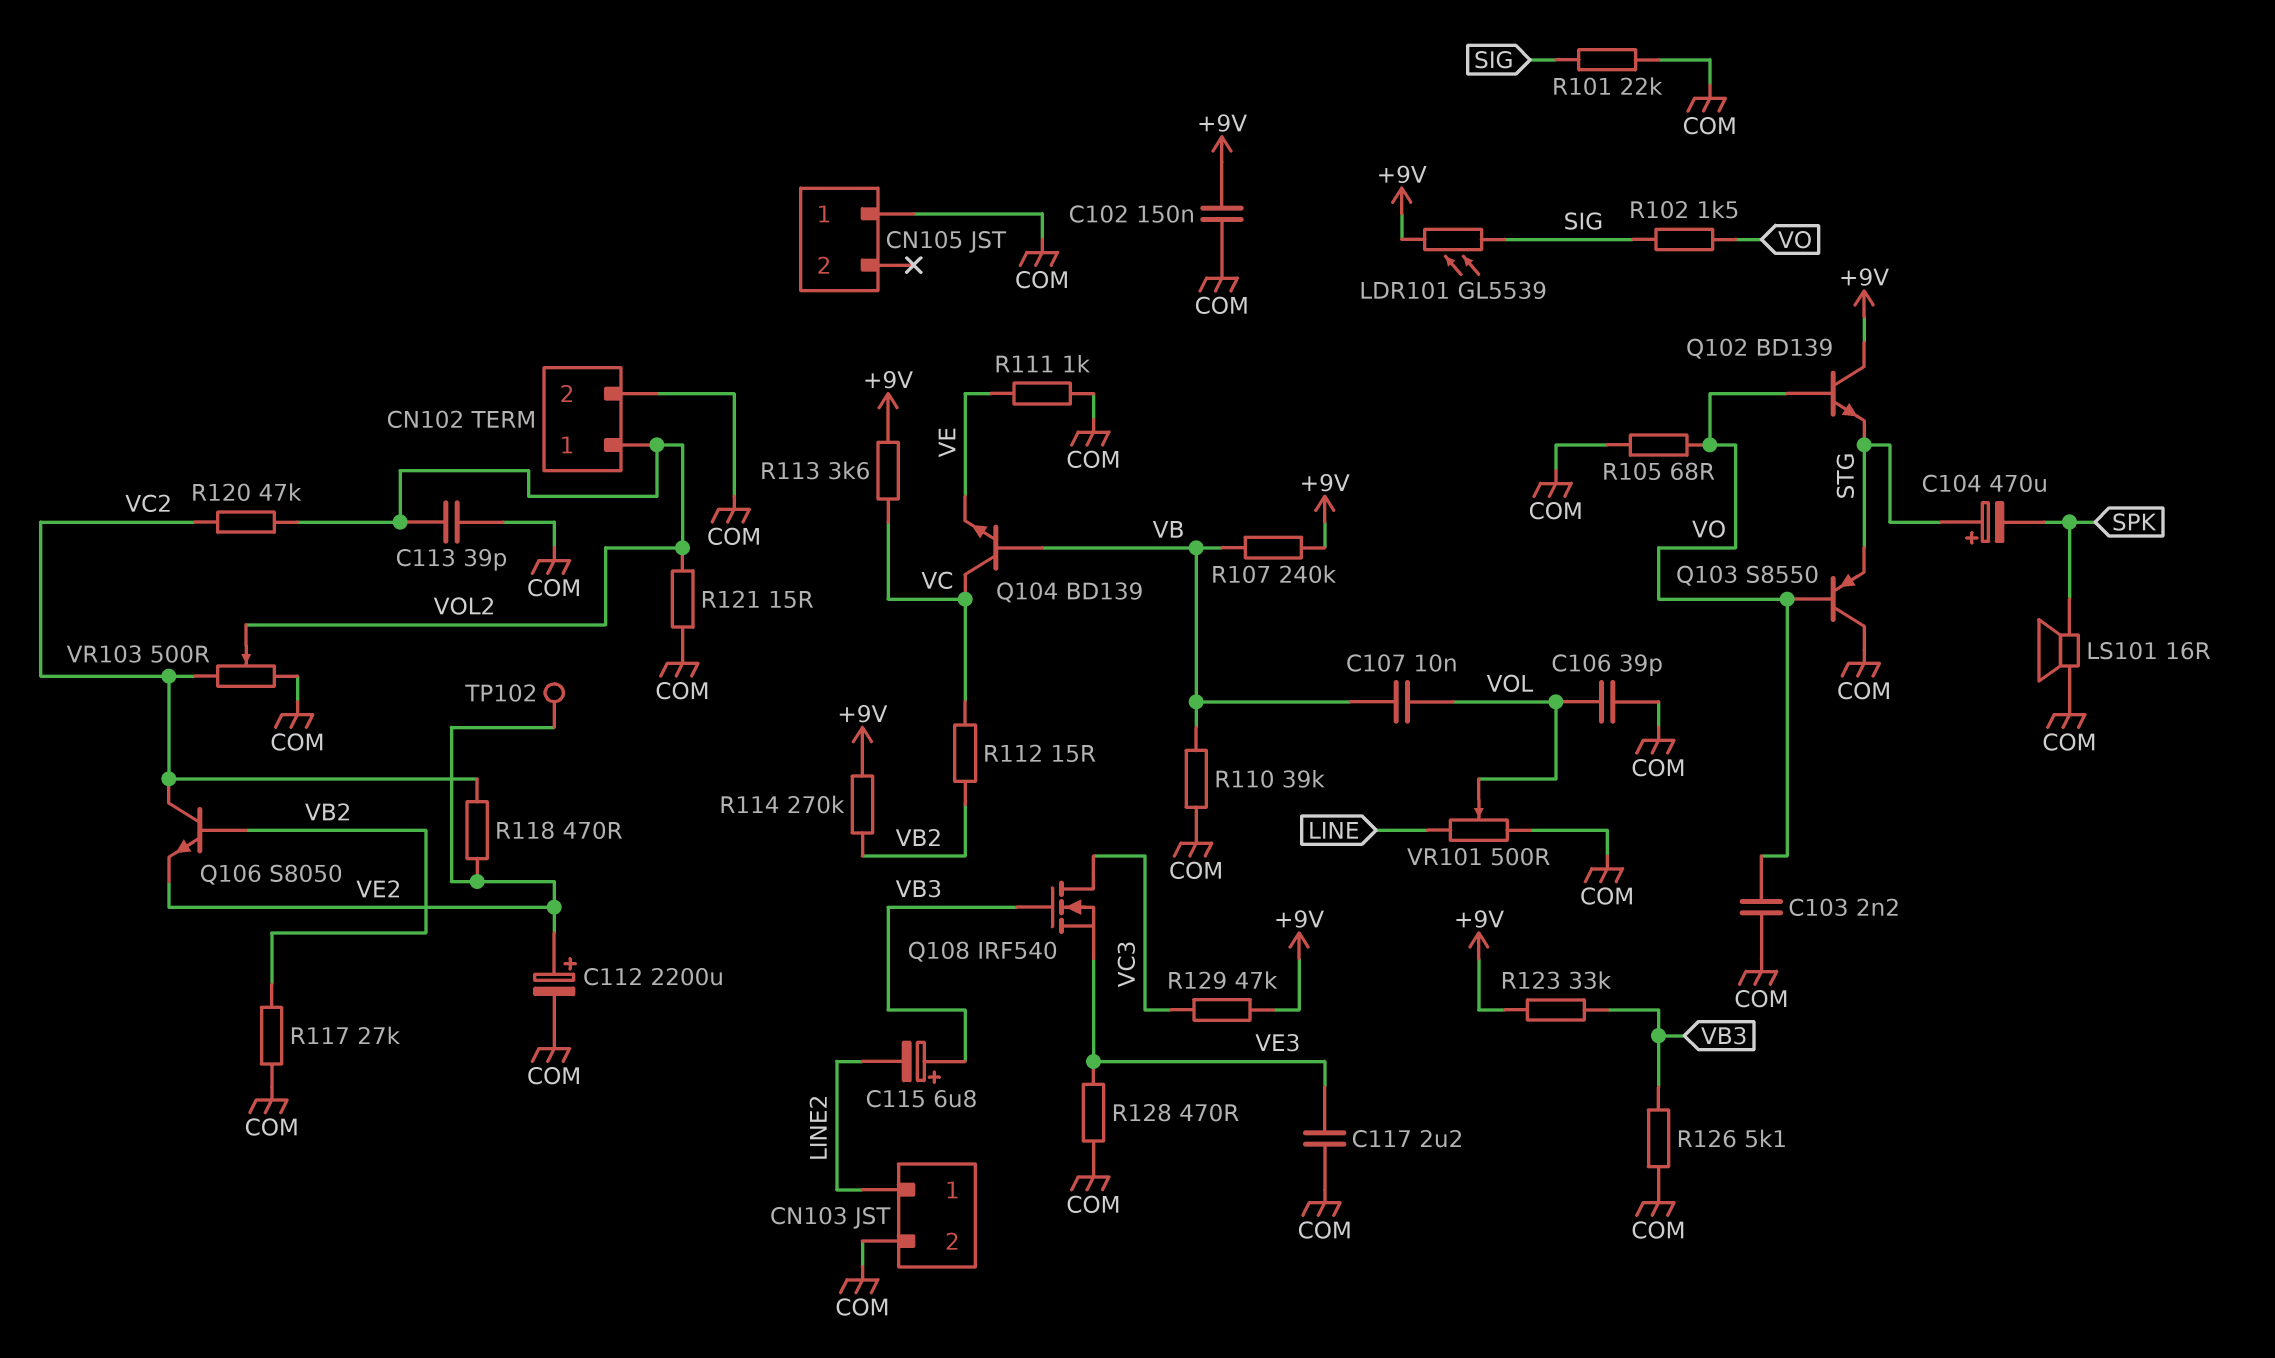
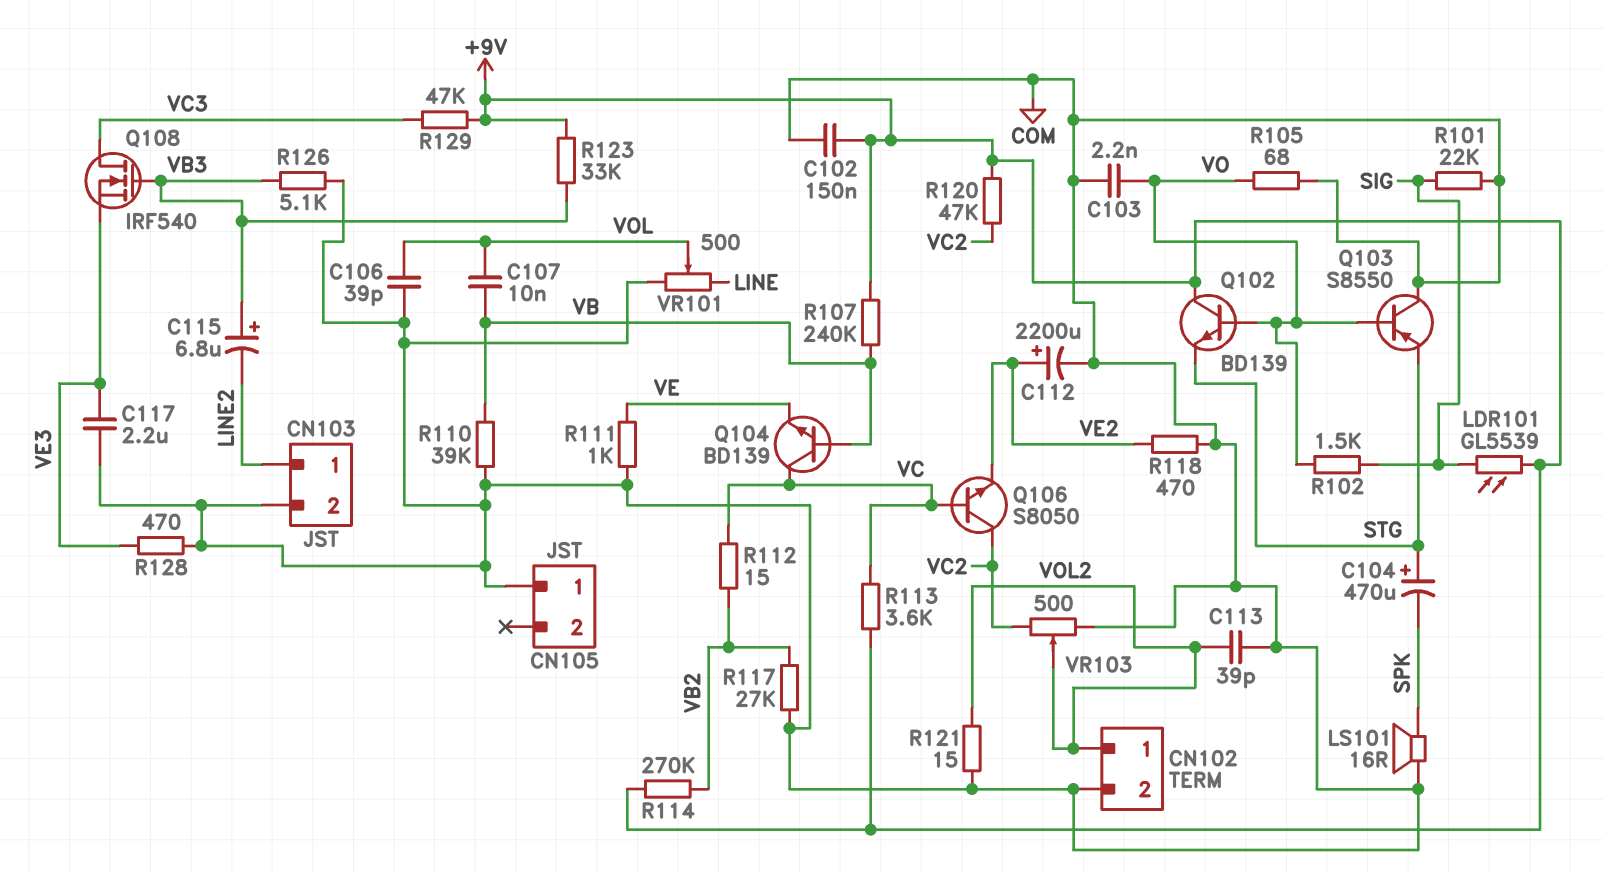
Q106: NPN S8050 (B VB2, C VC2, E VE2) -> NPN S8050 (B VC, C VC2, E VE2)
R118: 470 (VC2, VE2) -> 470 (COM, VE2)
R120: 47k (VC2, VOL2) -> 47k (+9V, VC2)
TP102: test point (VE2) -> none

